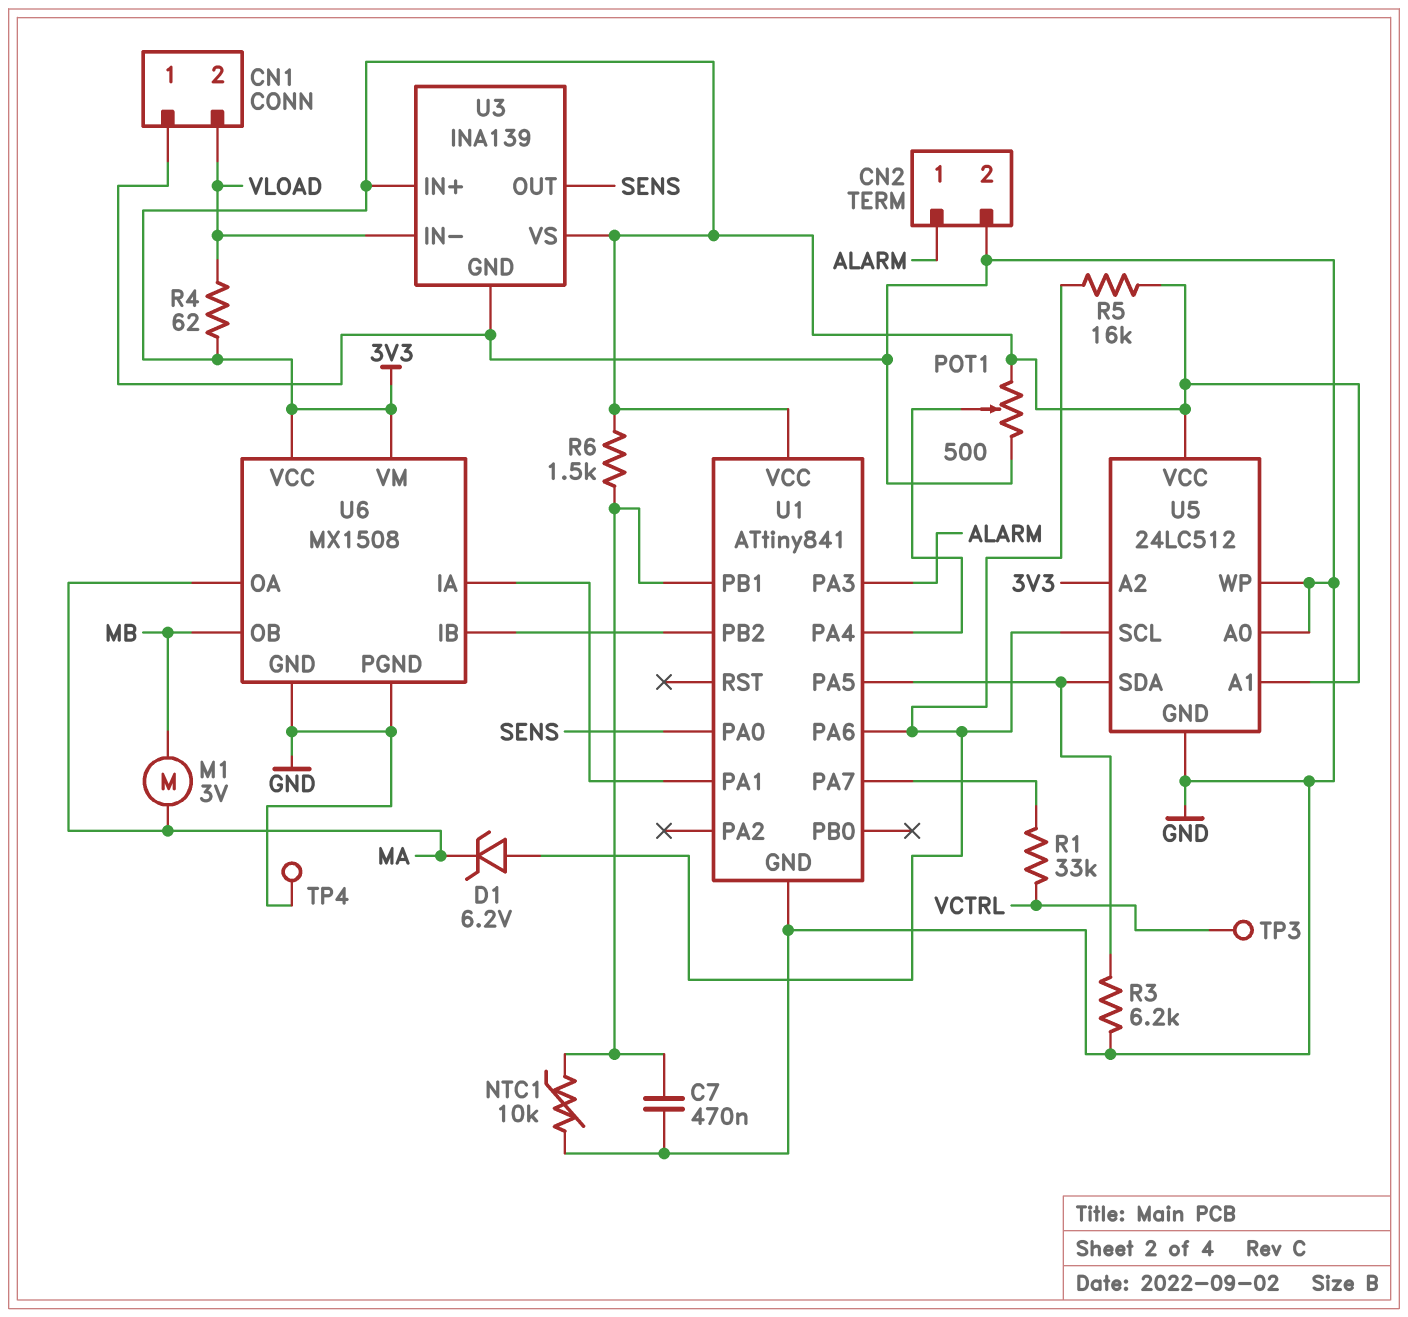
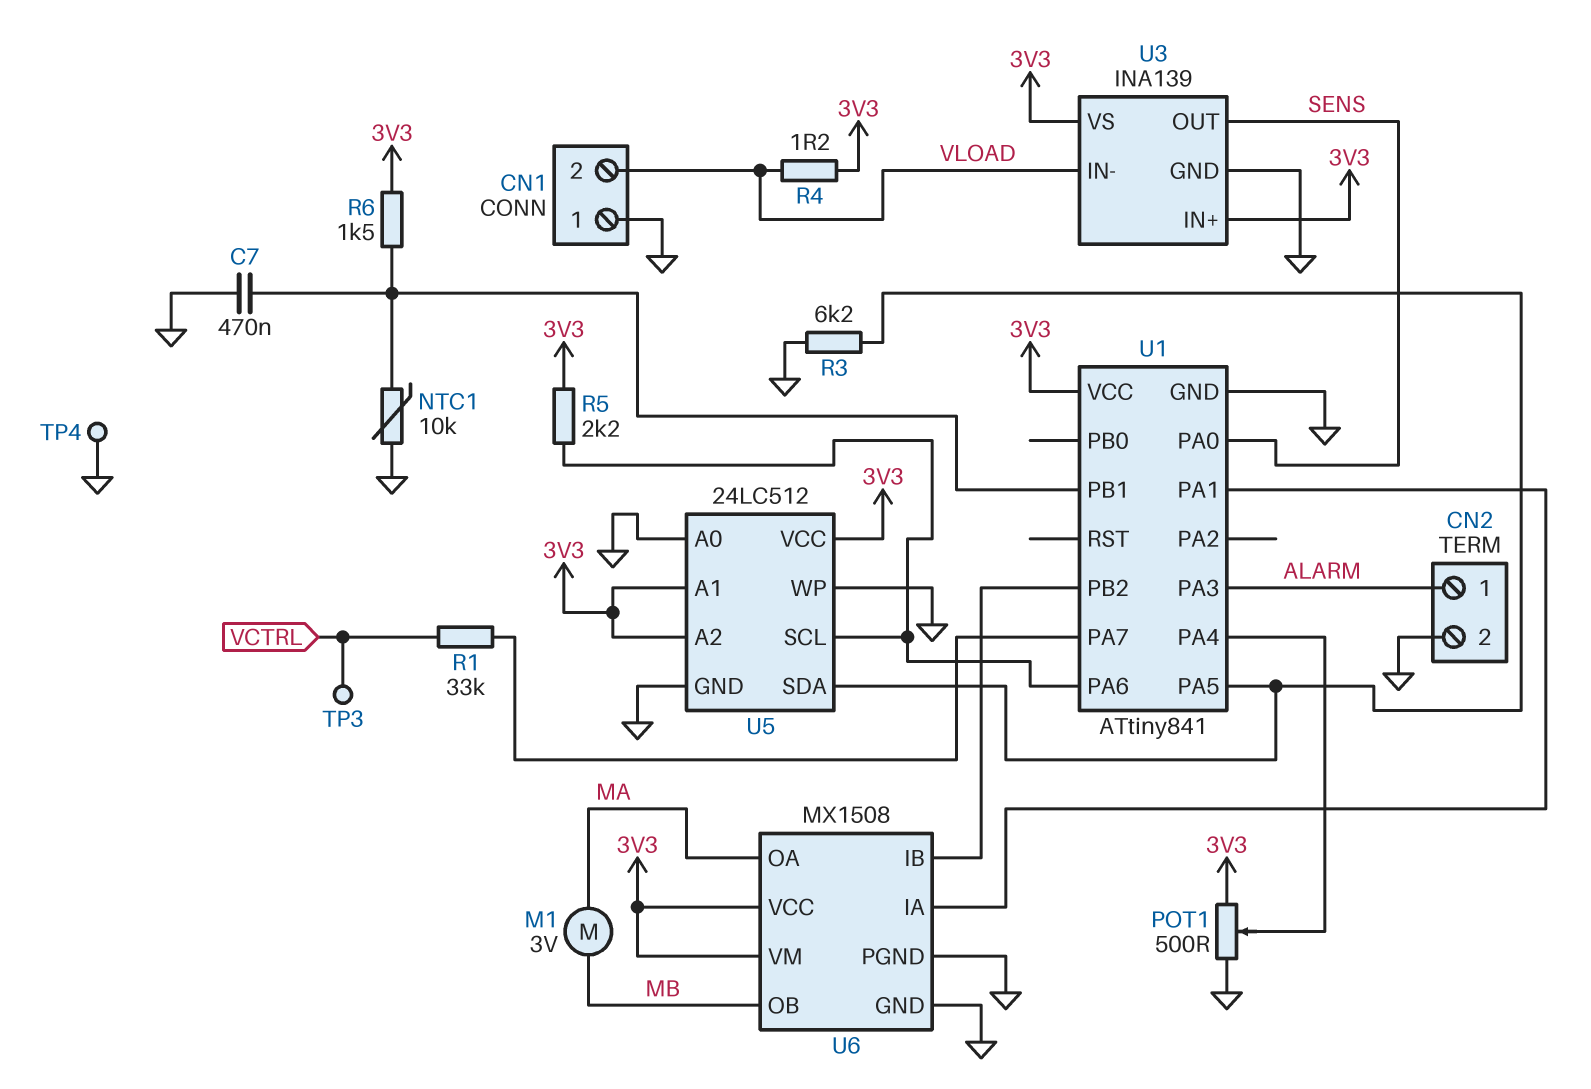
D1: zener 6.2V (A U1/PA6, K MA) -> none
R4: 62 (3V3, VLOAD) -> 1.2 (3V3, VLOAD)
R5: 16k (3V3, U1/PA6) -> 2.2k (3V3, U1/PA6)

